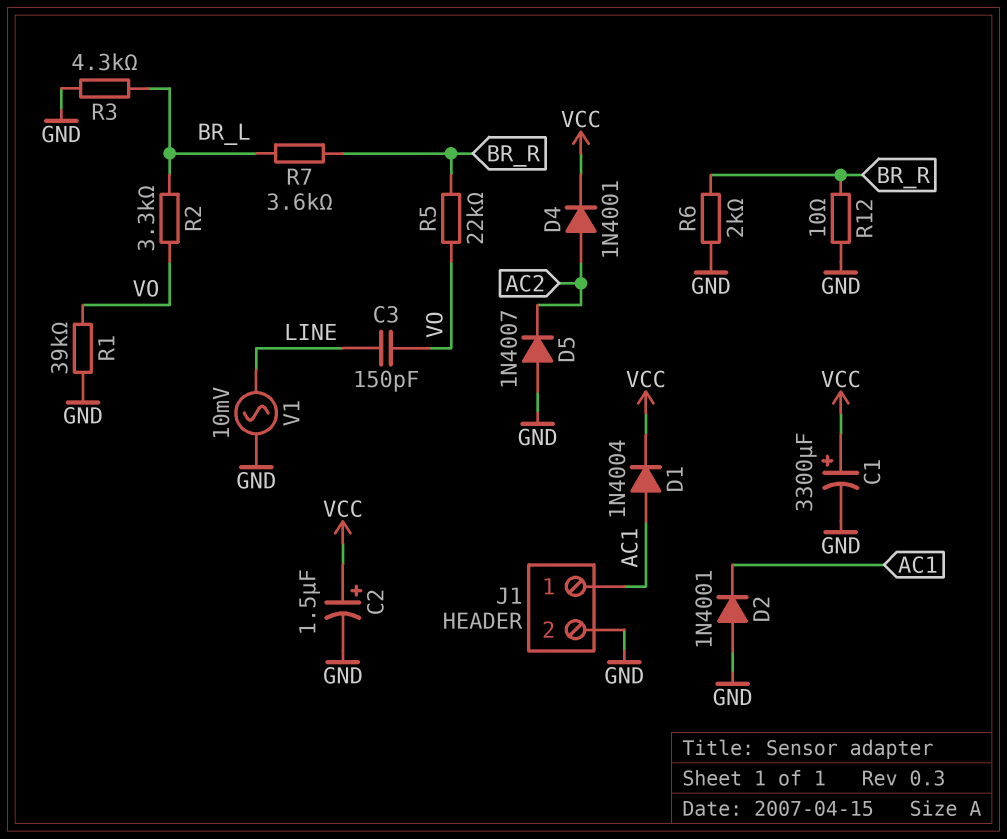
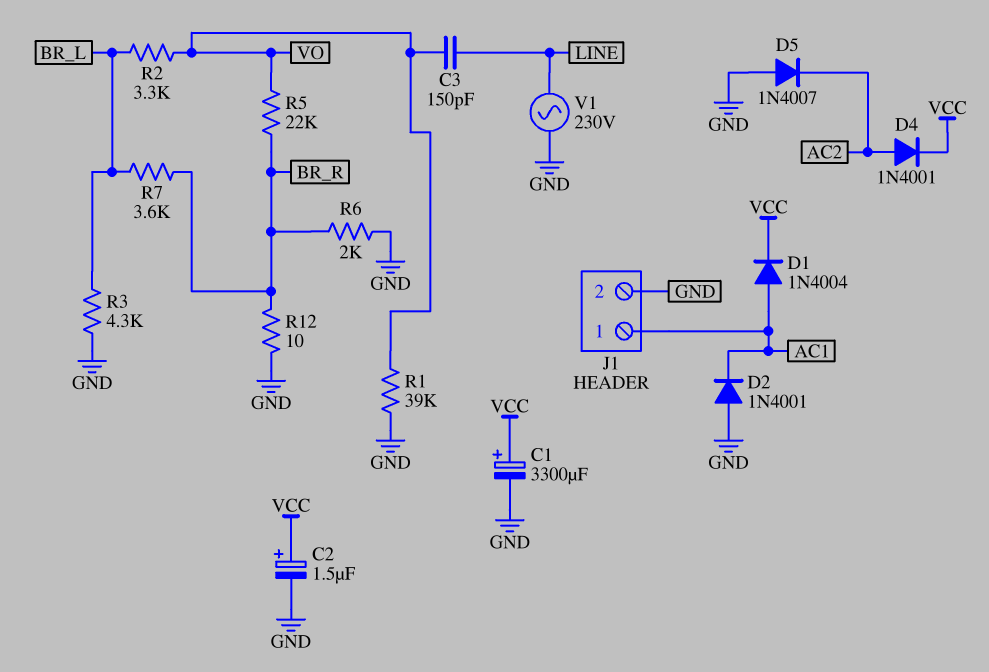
V1: AC 10mV (GND, LINE) -> AC 230V (GND, LINE)

